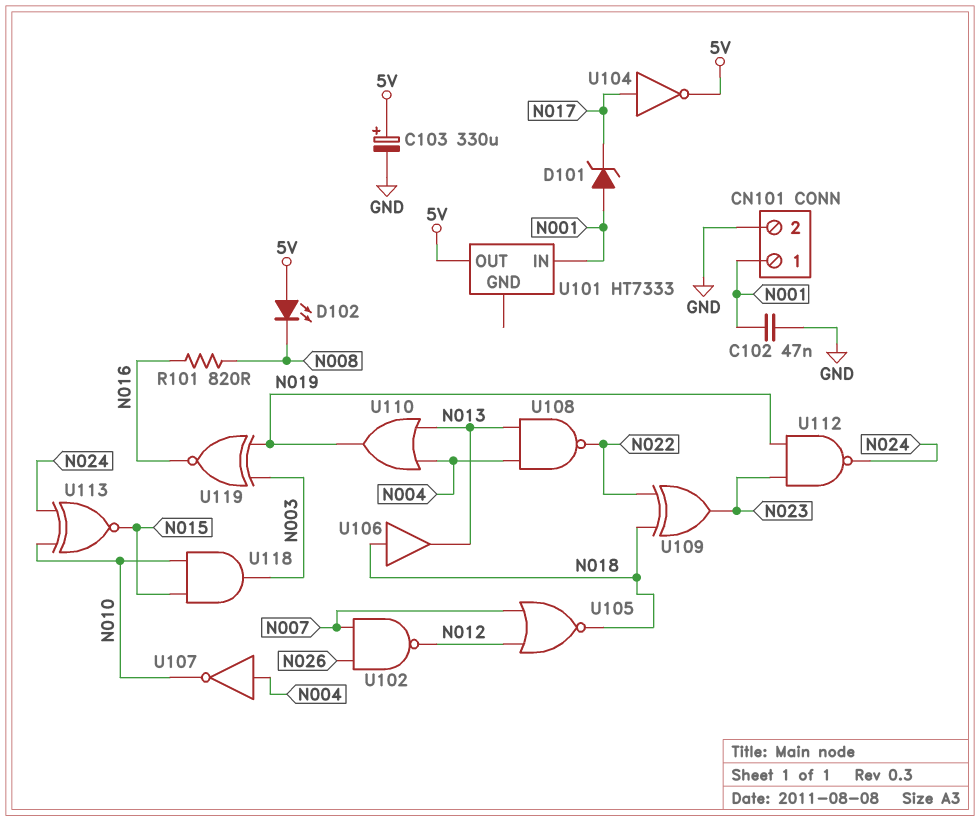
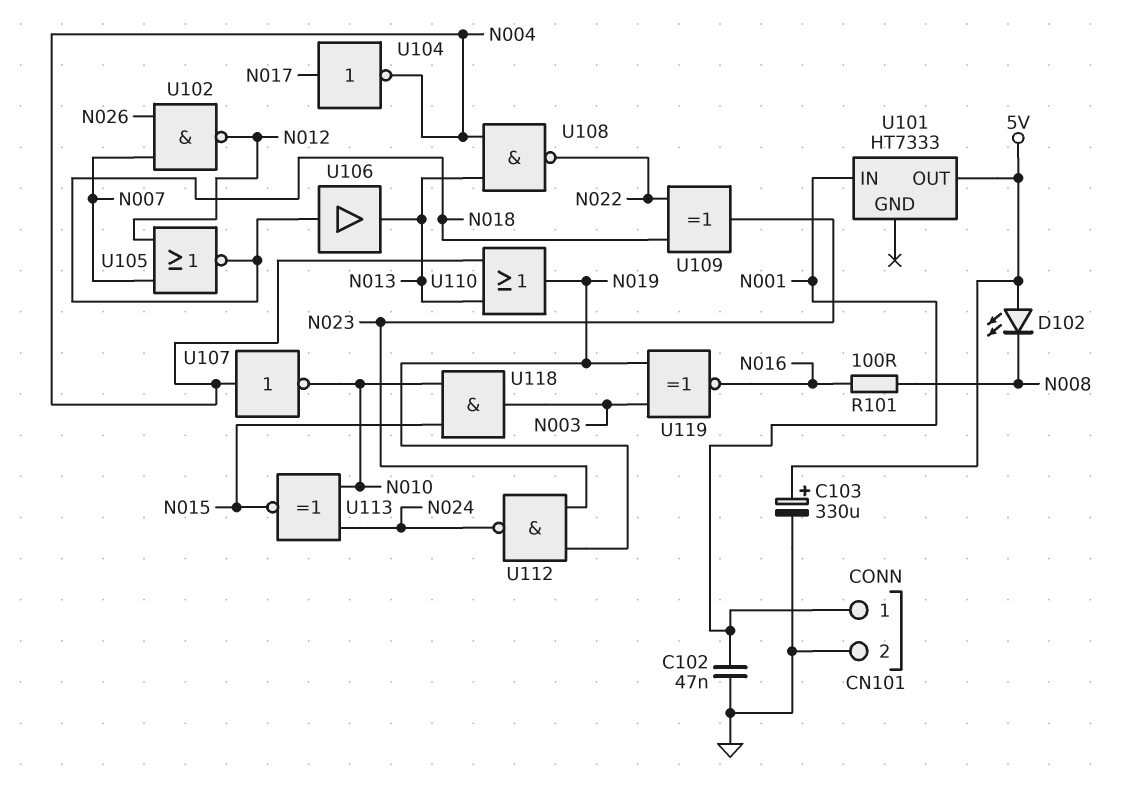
D101: zener (A N001, K N017) -> none
R101: 820 (N008, N016) -> 100 (N008, N016)
U104: NOT (in N017, out 5V) -> NOT (in N017, out N004)

